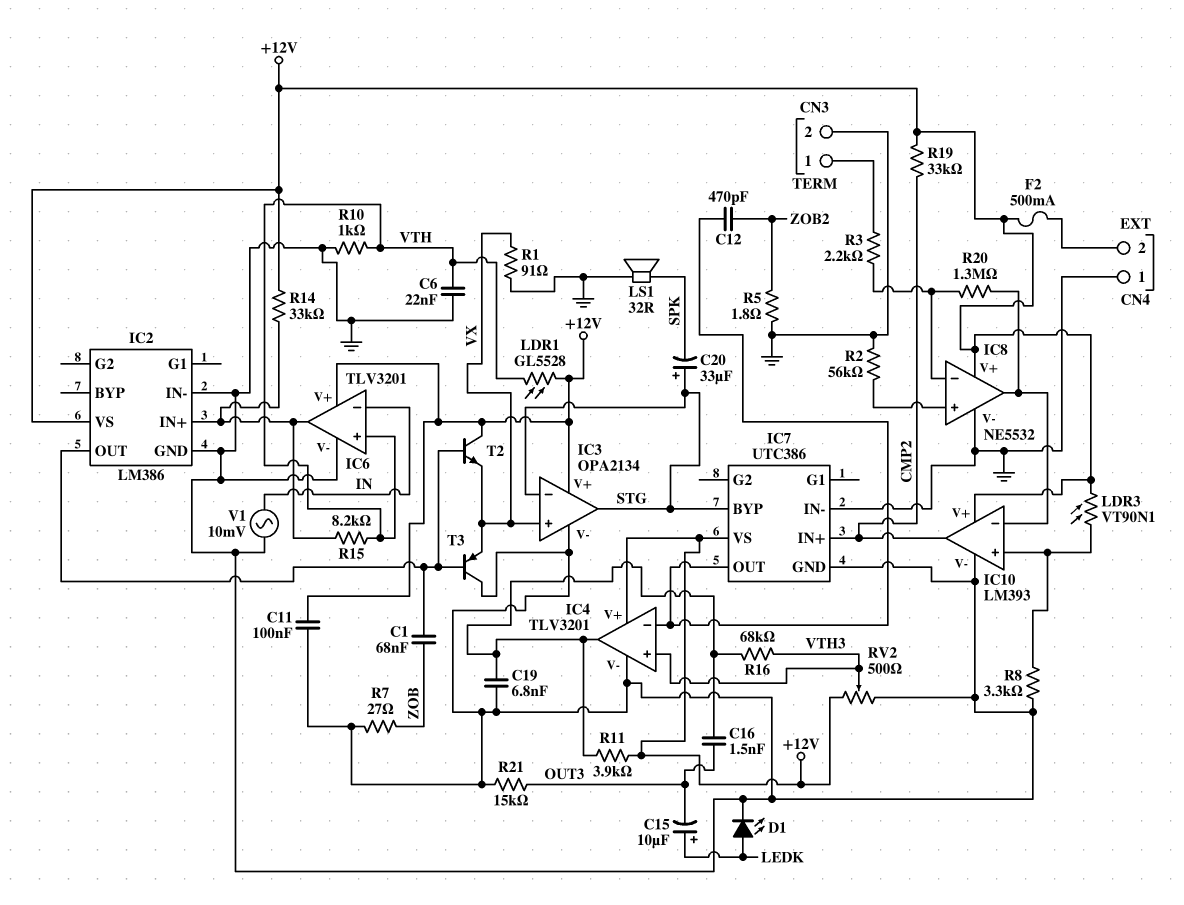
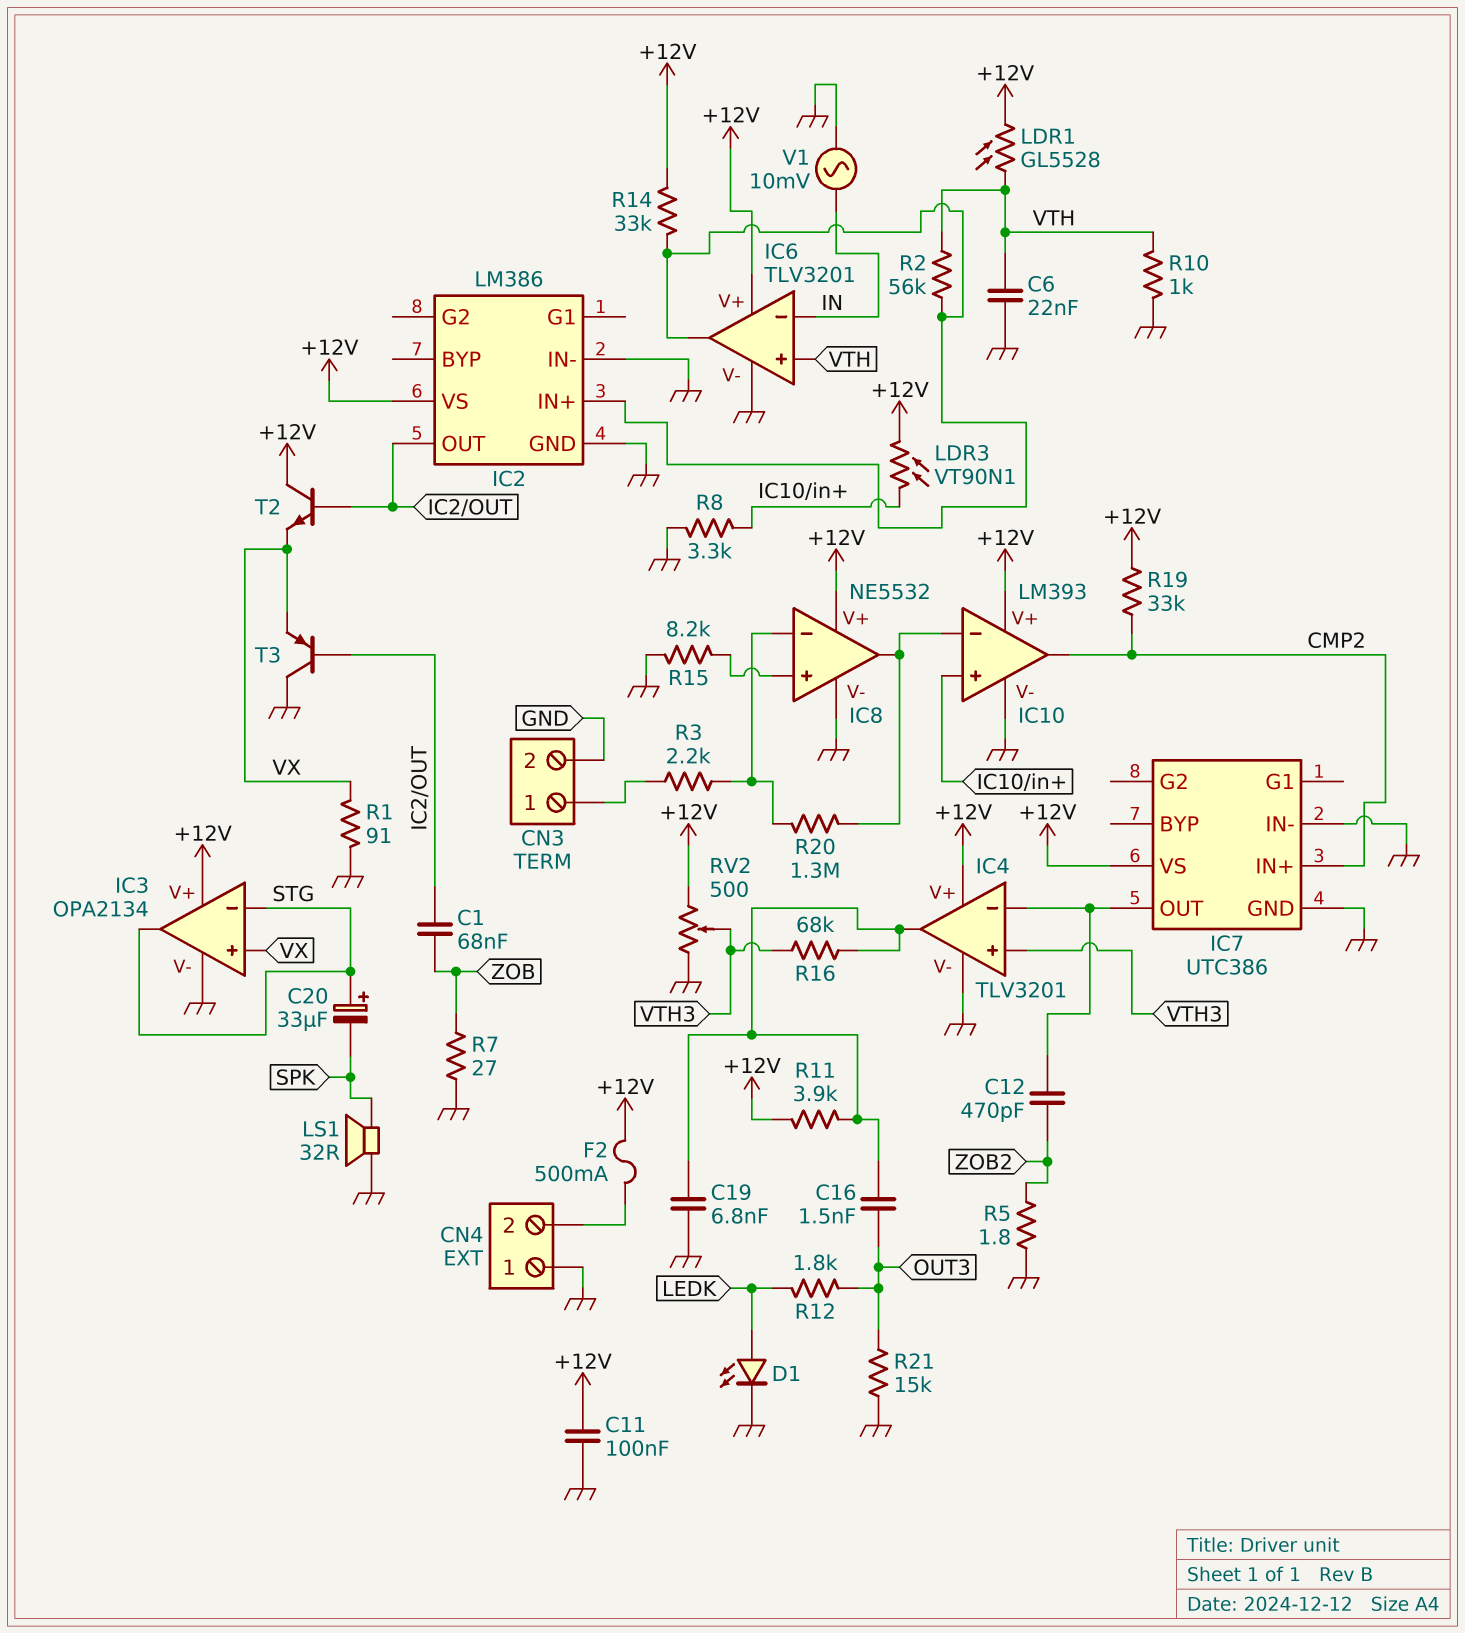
C15: 10uF (plus LEDK, minus OUT3) -> none
IC7 pin BYP: STG -> none
R2: 56k (GND, IC8/in+) -> 56k (IC2/IN+, VTH)
R12: none -> 1.8k (LEDK, OUT3)
R15: 8.2k (IC2/IN+, VTH) -> 8.2k (GND, IC8/in+)

